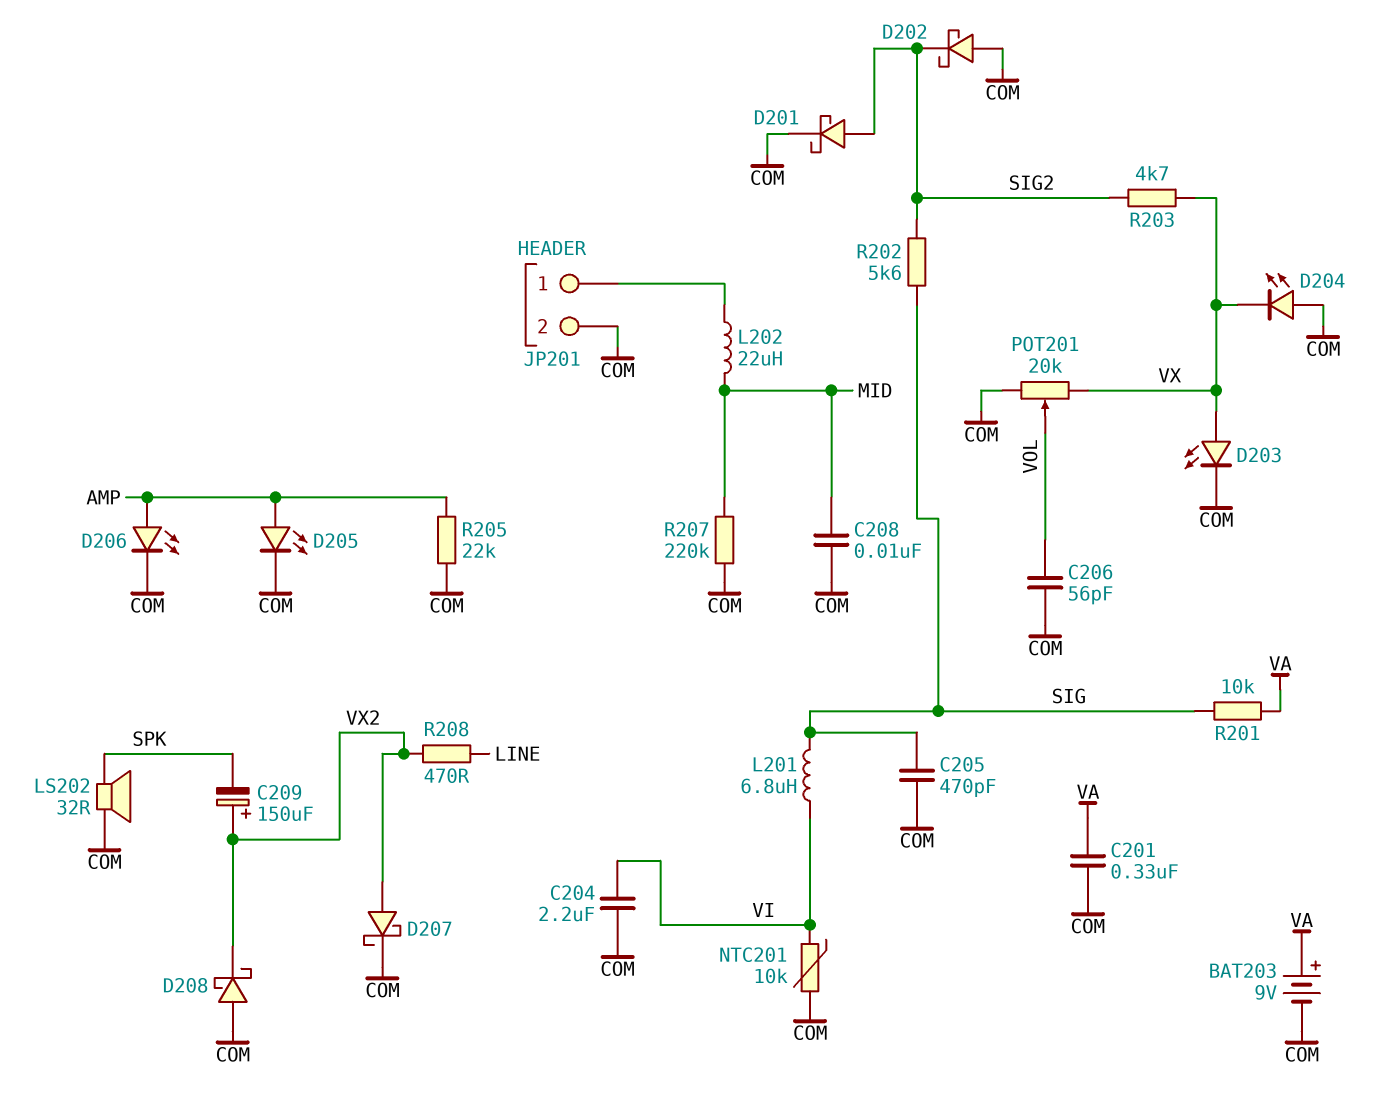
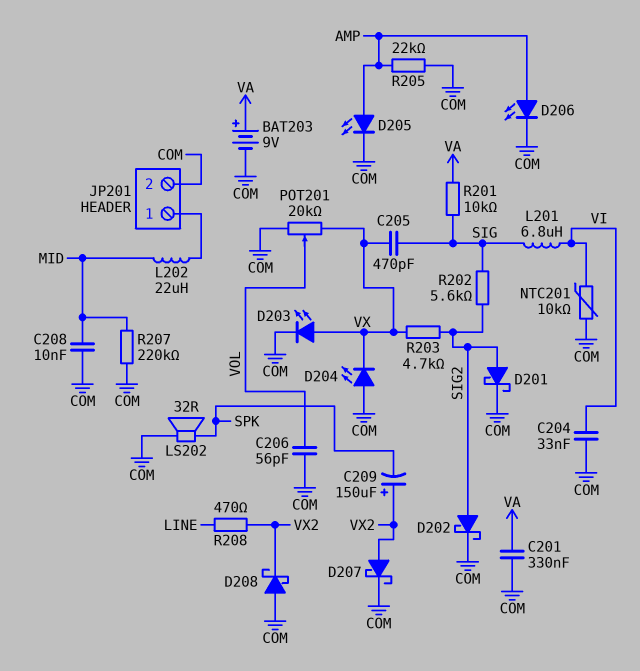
C204: 2.2uF (COM, VI) -> 33nF (COM, VI)
C205: 470pF (COM, SIG) -> 470pF (SIG, VX)
D202: schottky (A COM, K SIG2) -> schottky (A SIG2, K COM)

